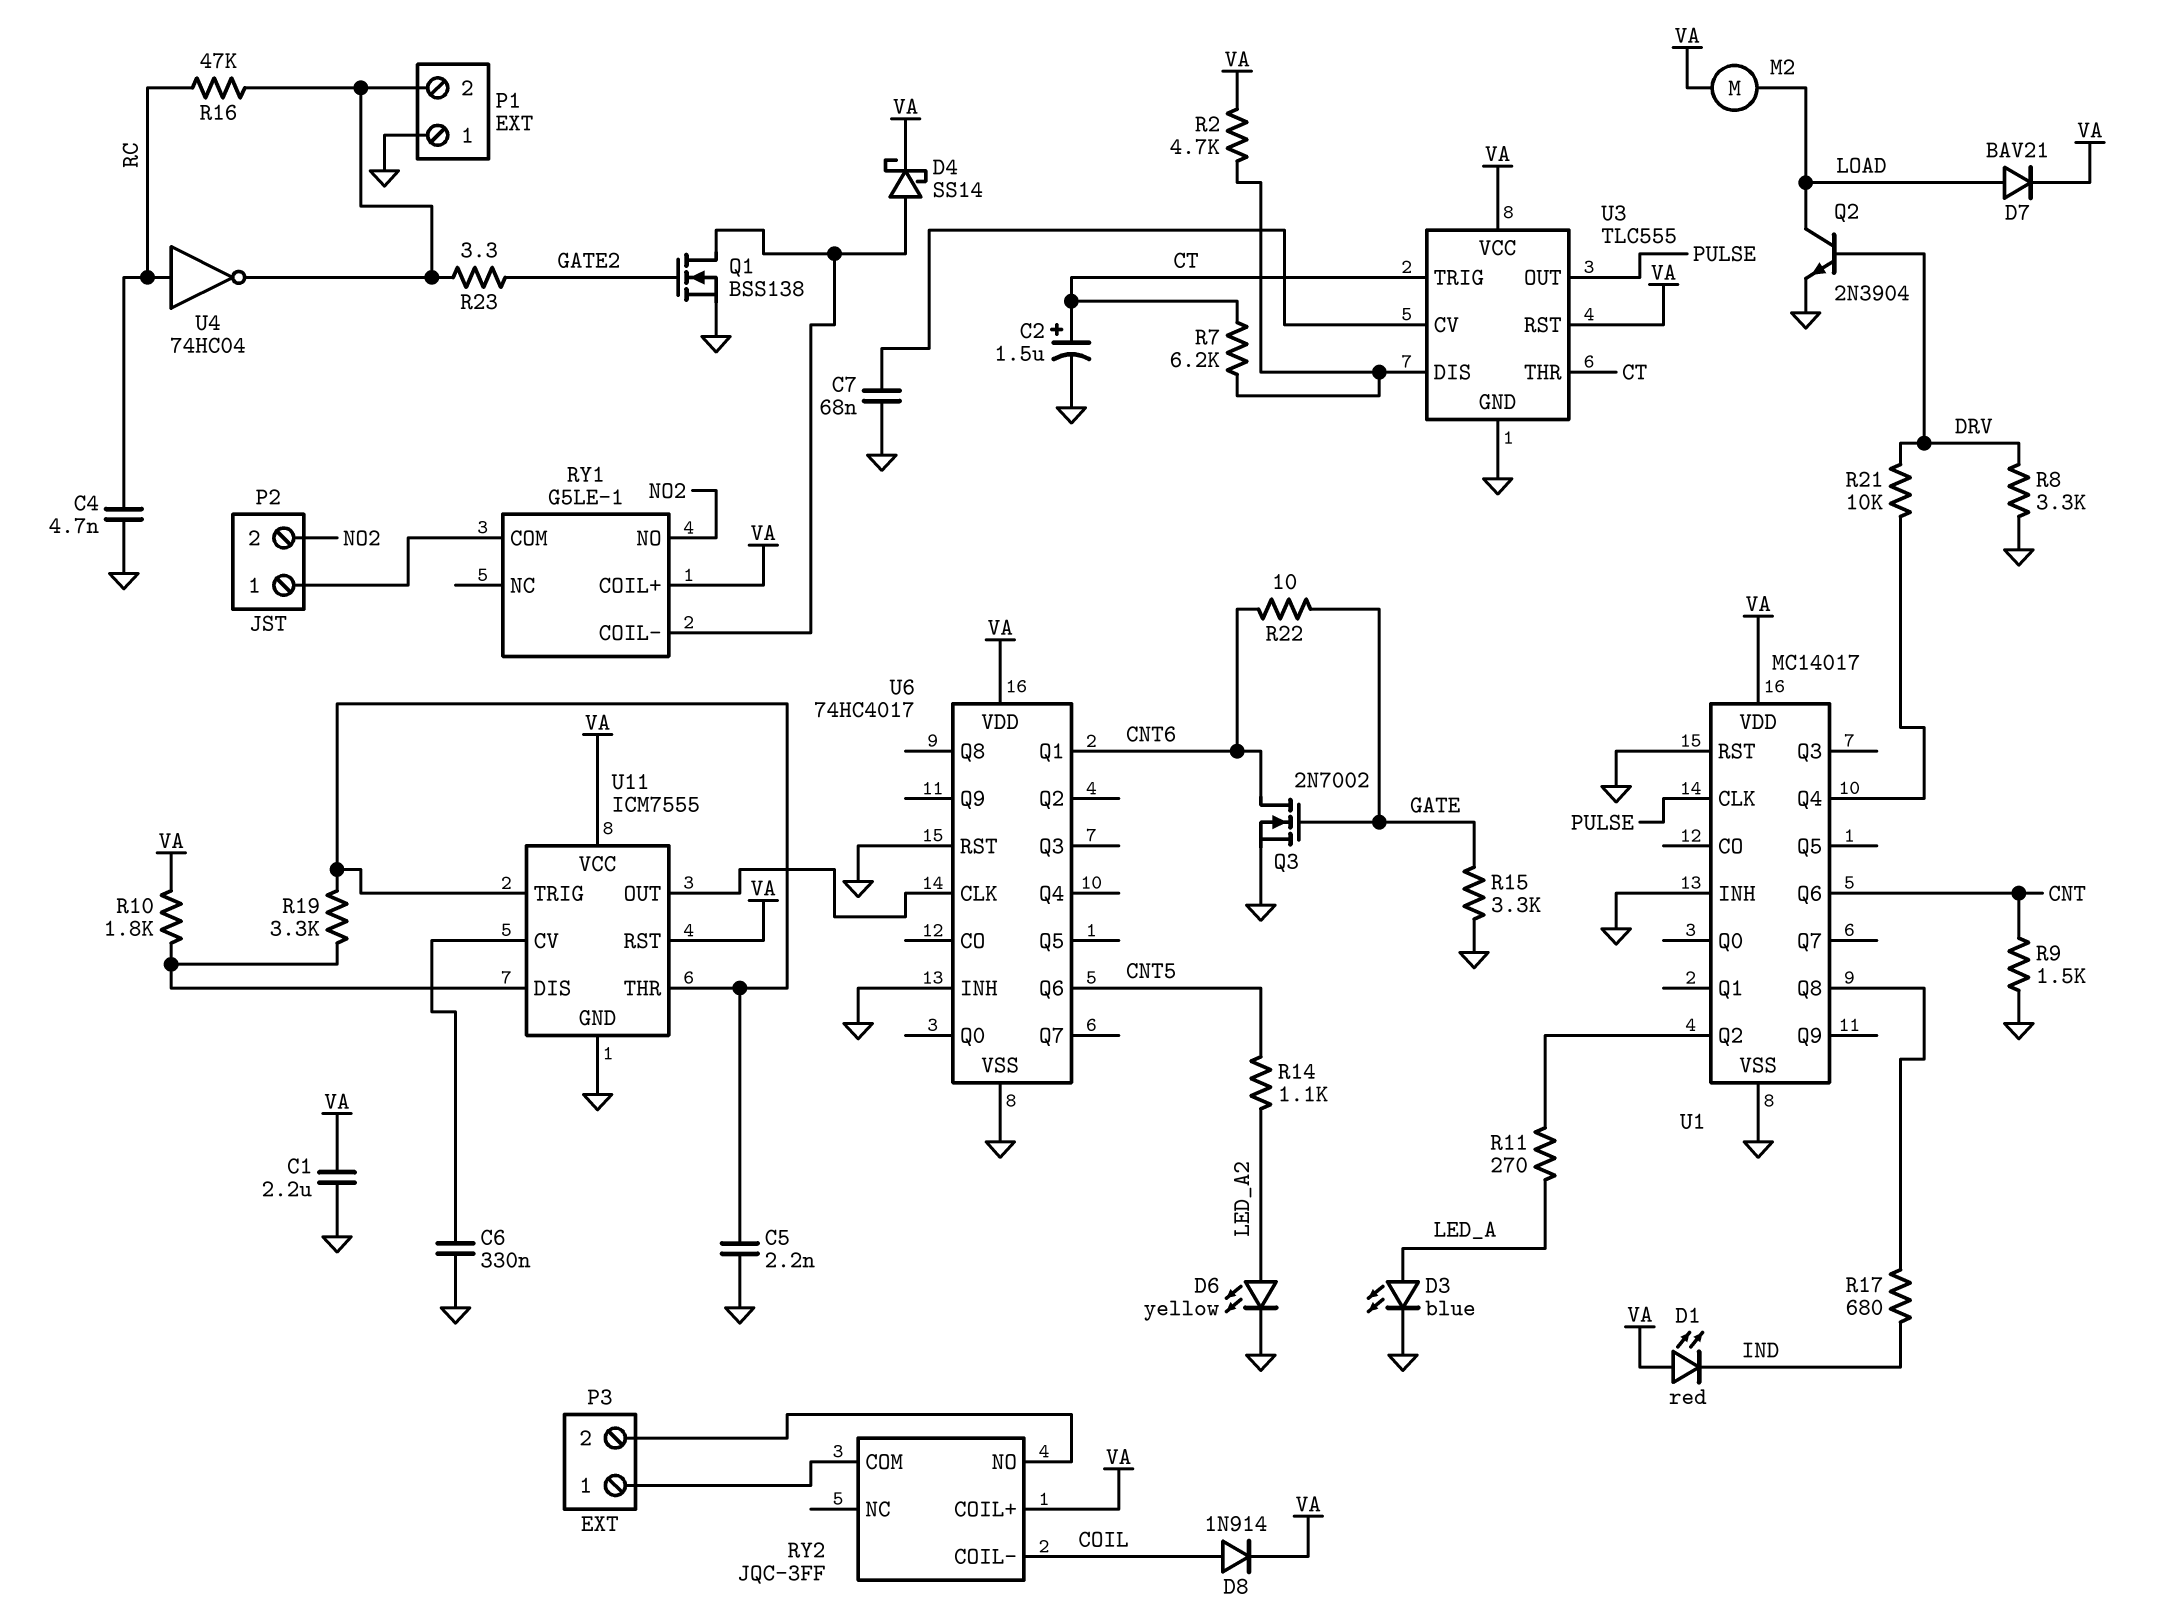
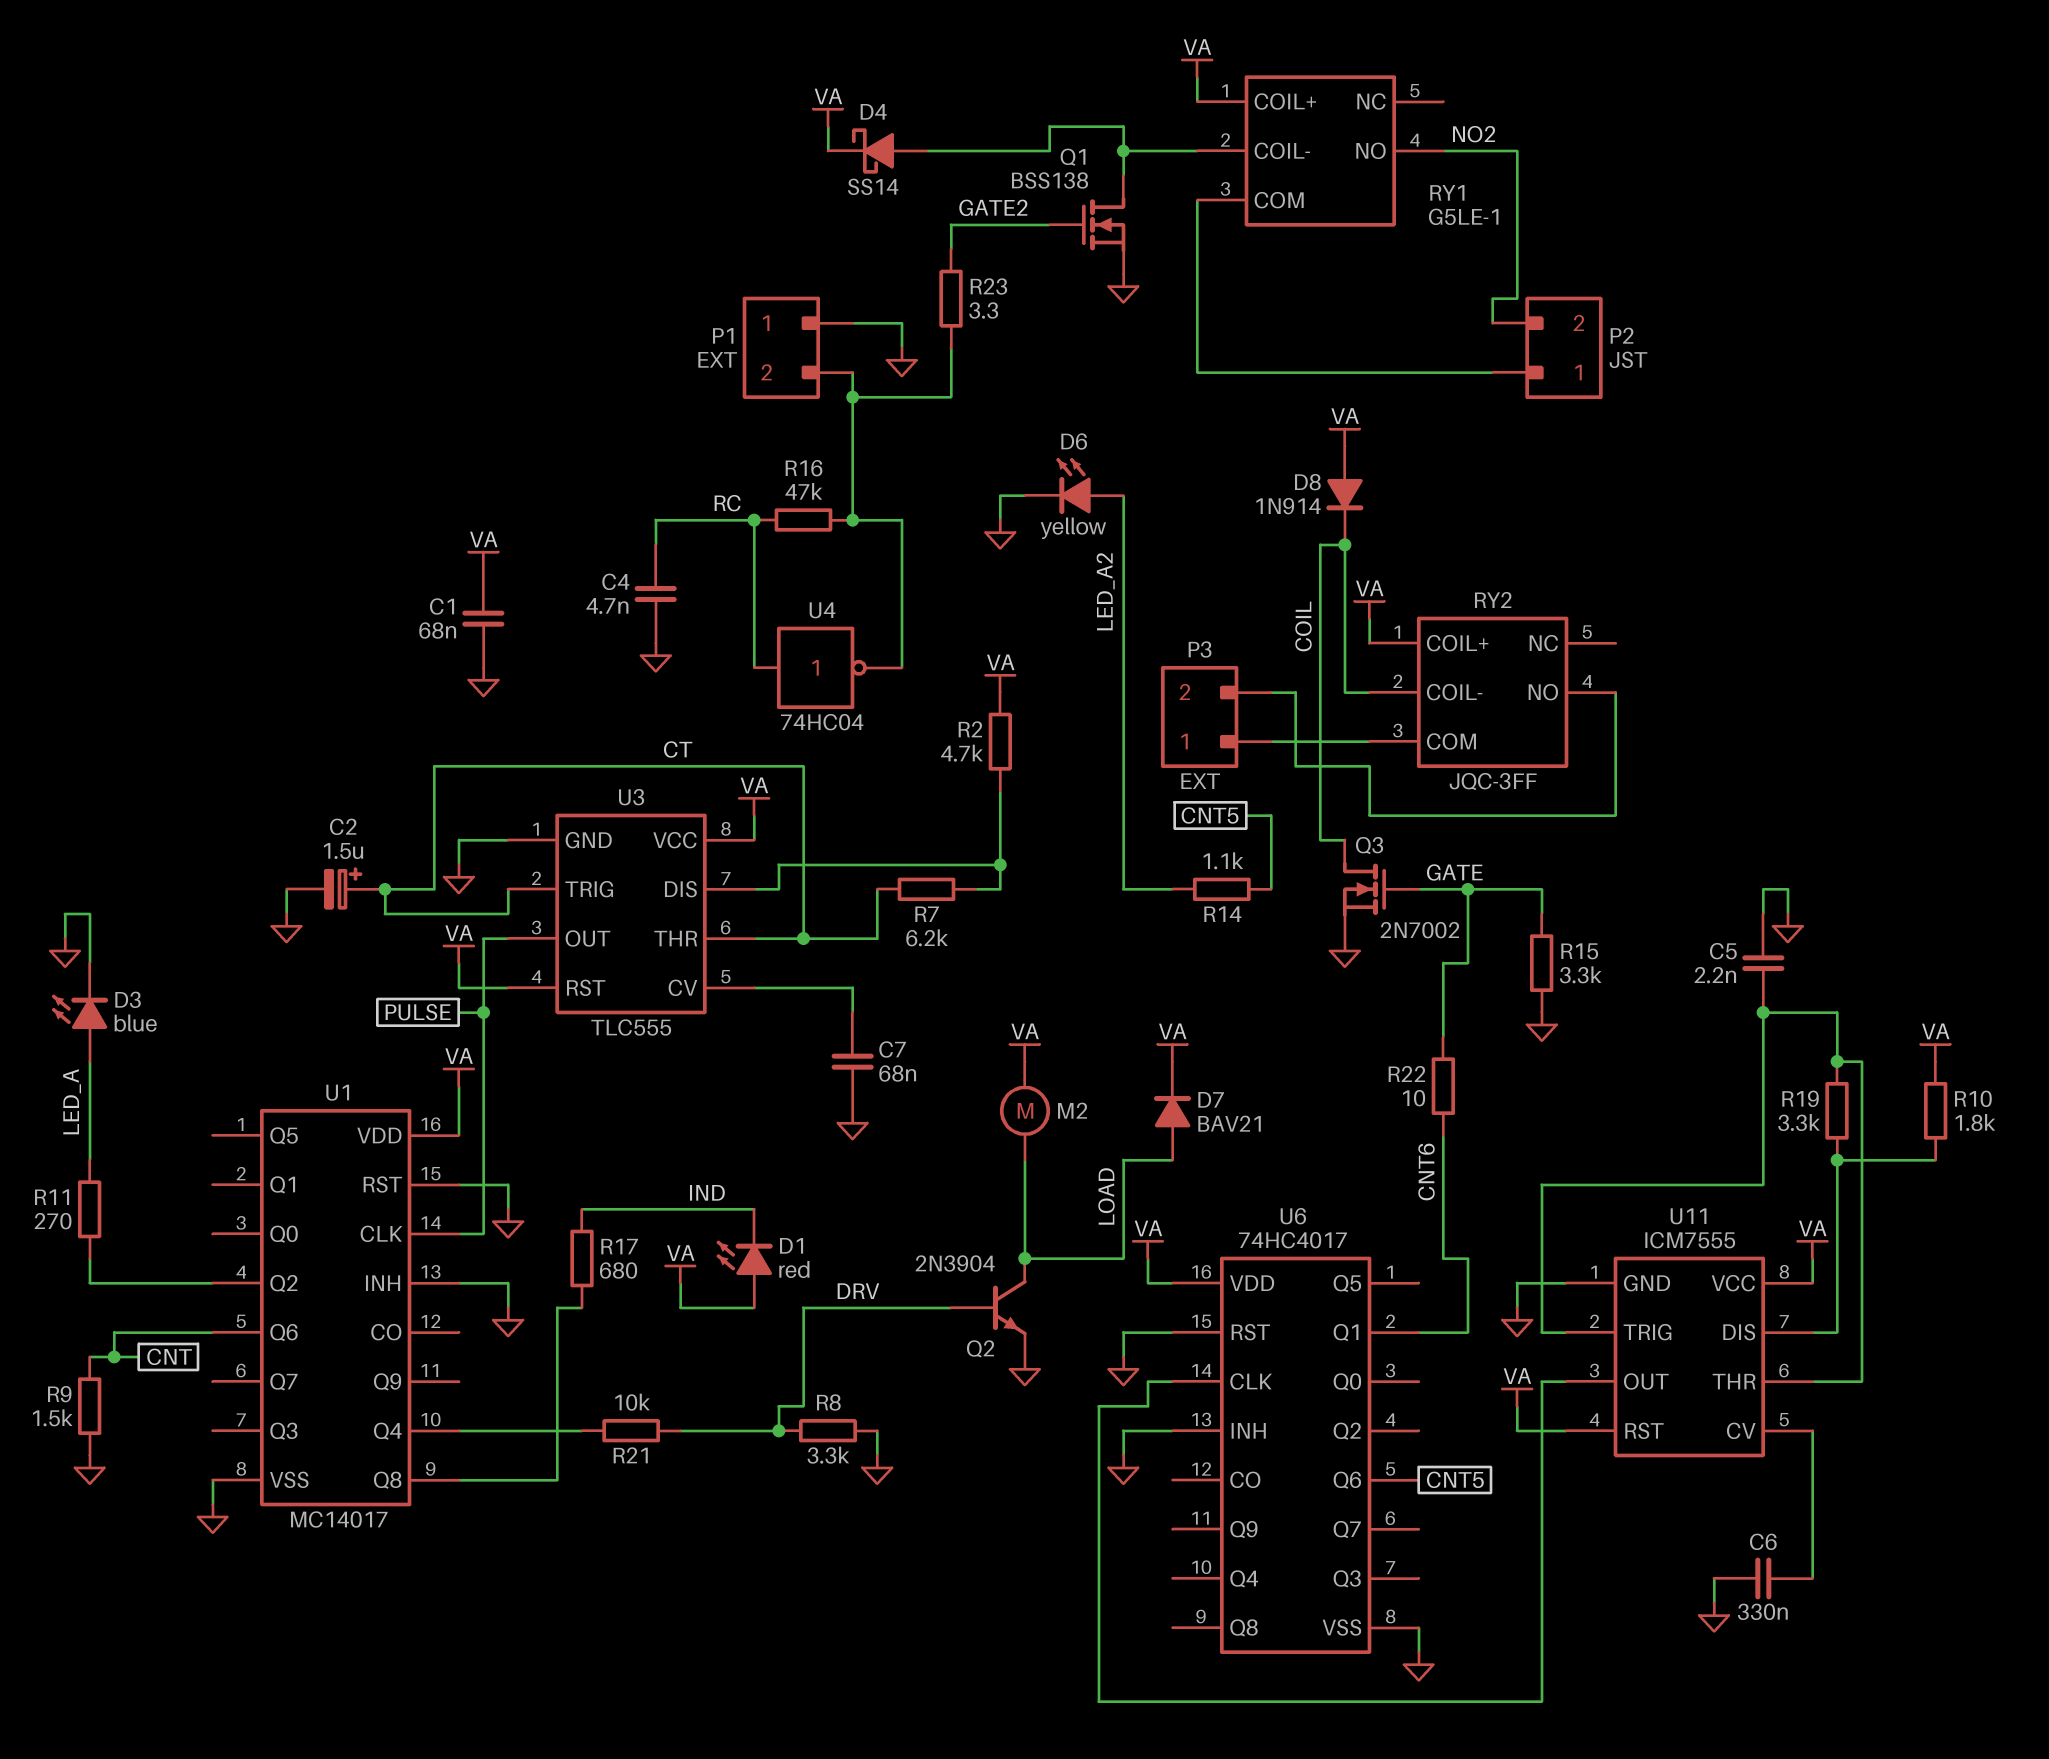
C1: 2.2uF (GND, VA) -> 68nF (GND, VA)
D8: diode 1N914 (A COIL, K VA) -> diode 1N914 (A VA, K COIL)
Q3: NMOS 2N7002 (G GATE, D CNT6, S GND) -> NMOS 2N7002 (G GATE, D COIL, S GND)

